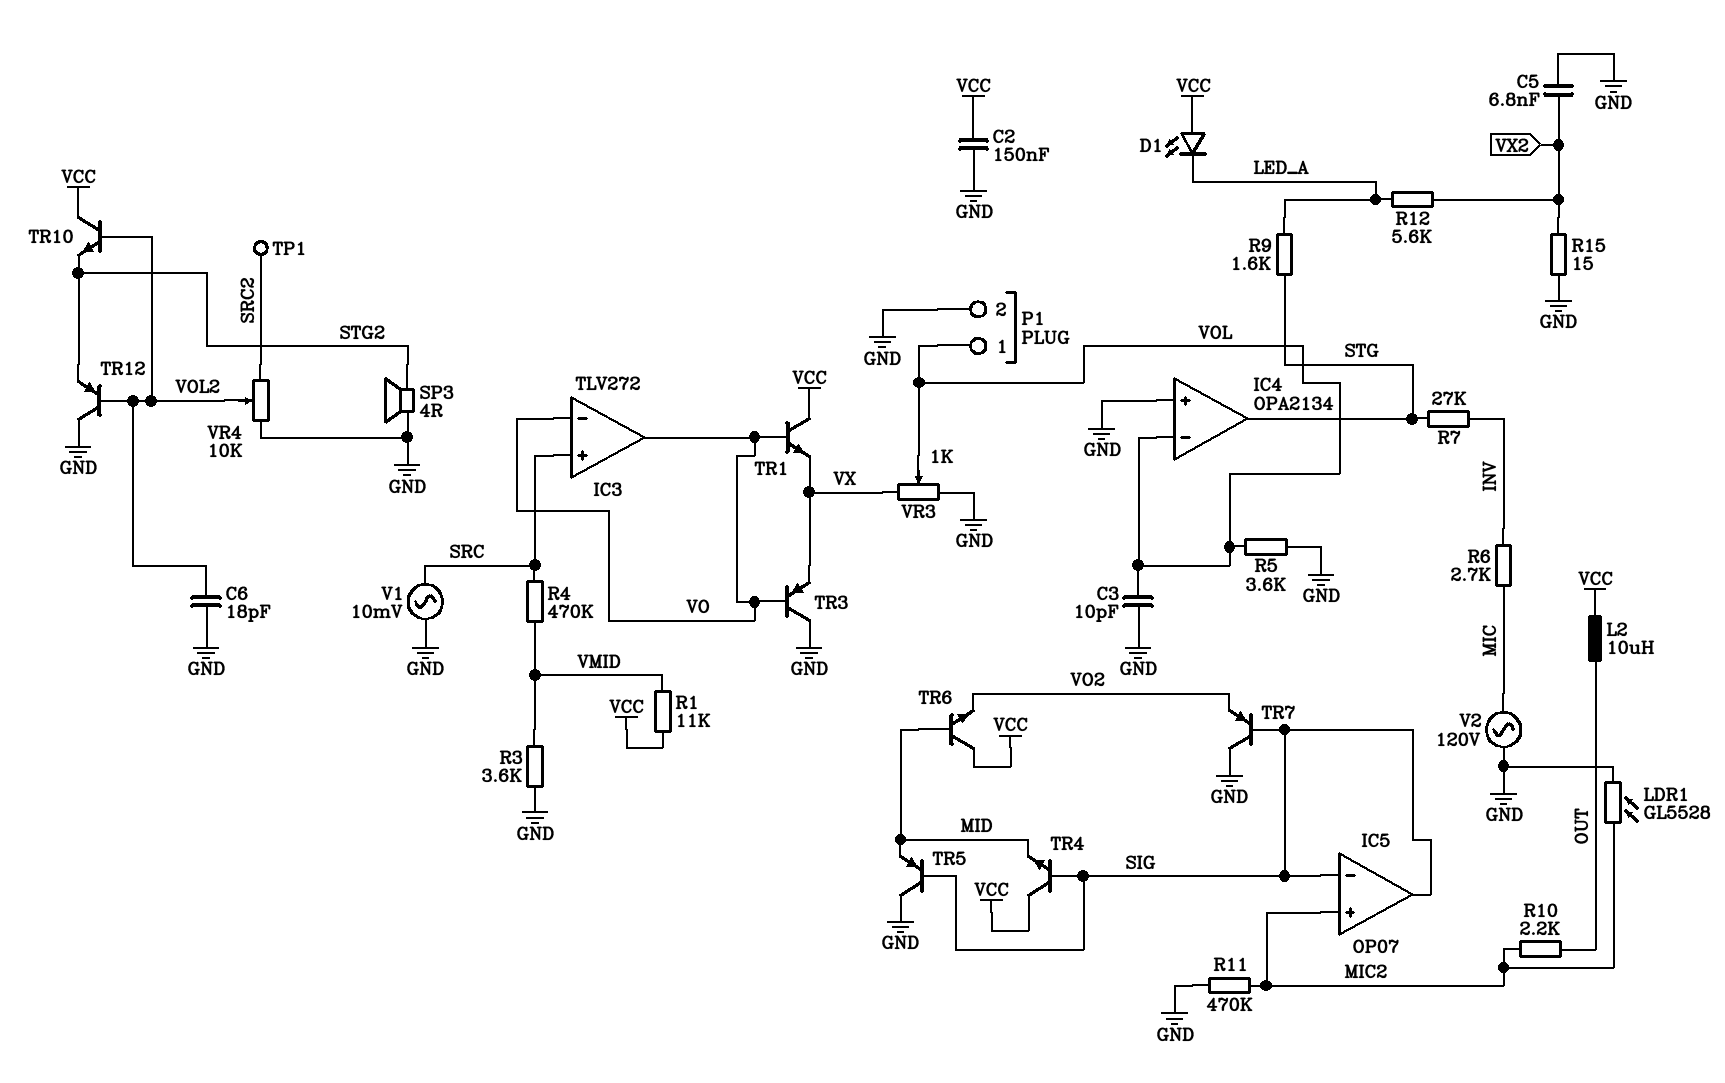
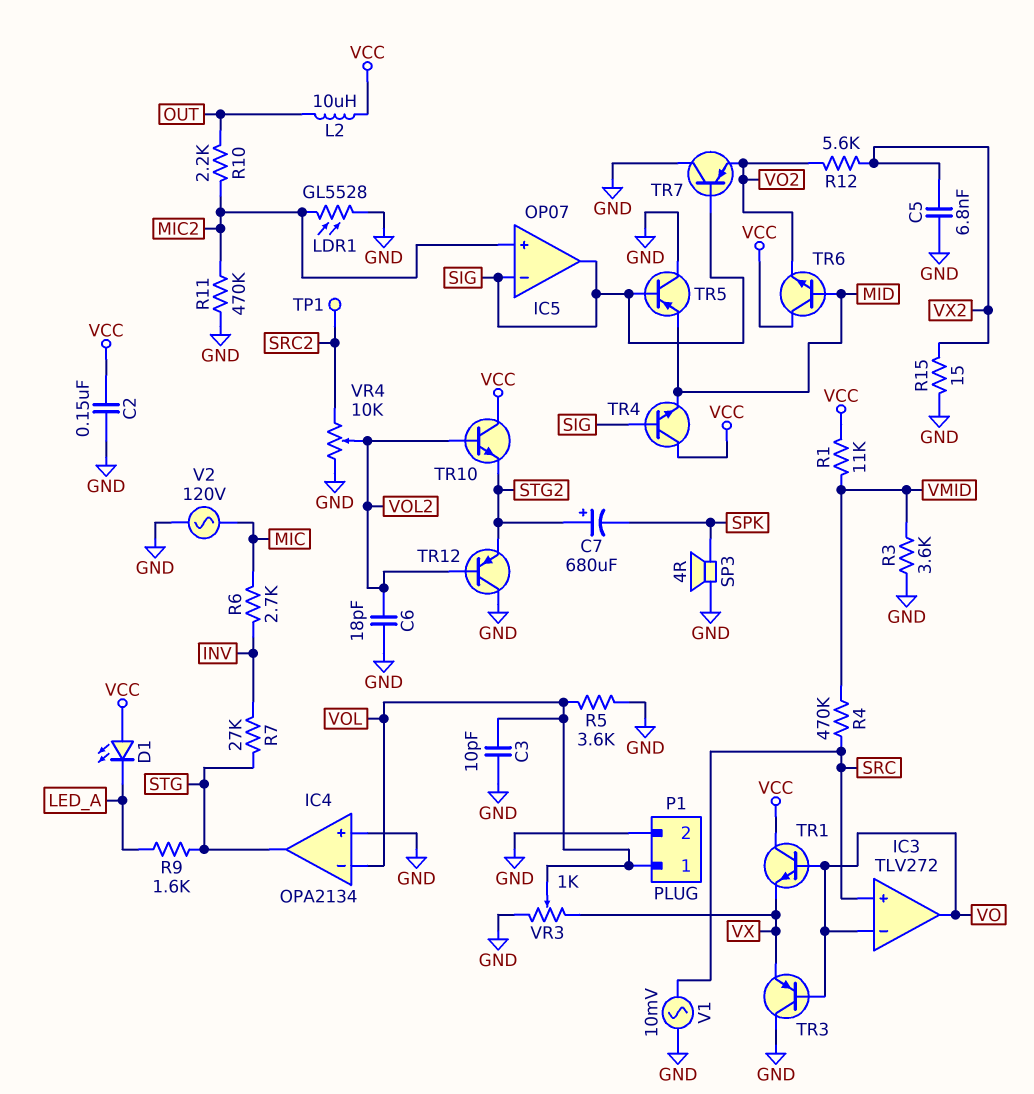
C7: none -> 680uF (plus STG2, minus SPK)
R12: 5.6k (LED_A, VX2) -> 5.6k (VO2, VX2)
SP3: speaker 4R (GND, STG2) -> speaker 4R (GND, SPK)

